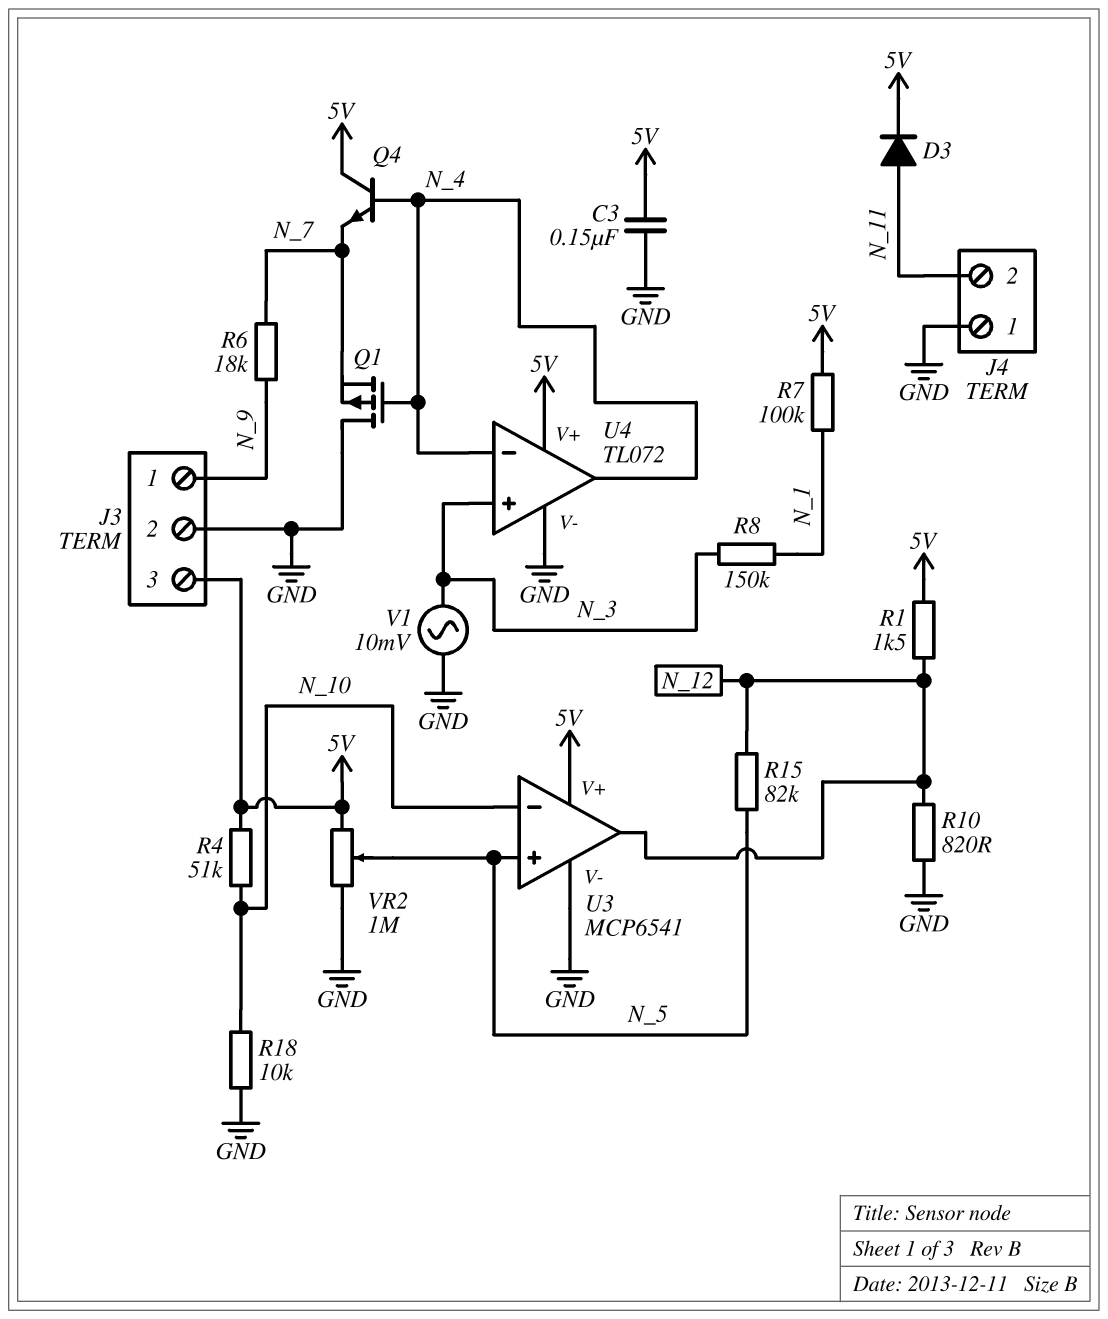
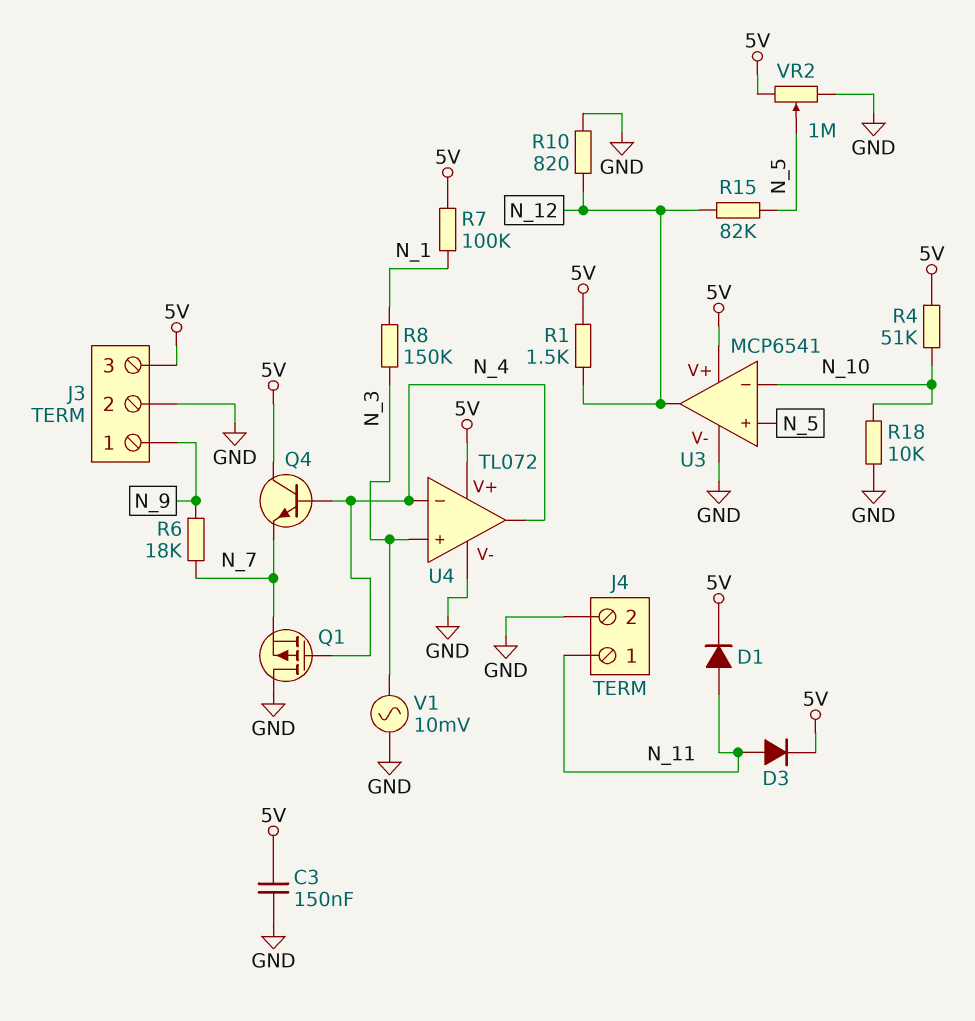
D1: none -> diode (A N_11, K 5V)
J4 pin 1: GND -> N_11
J4 pin 2: N_11 -> GND

